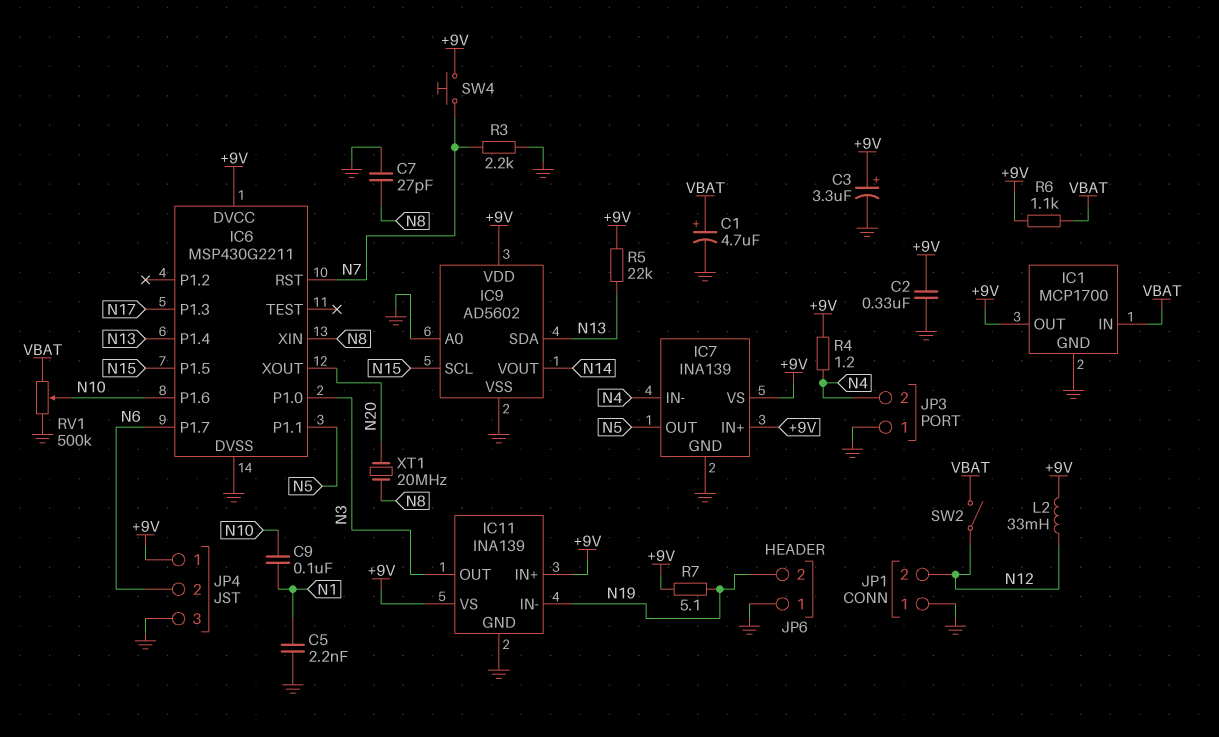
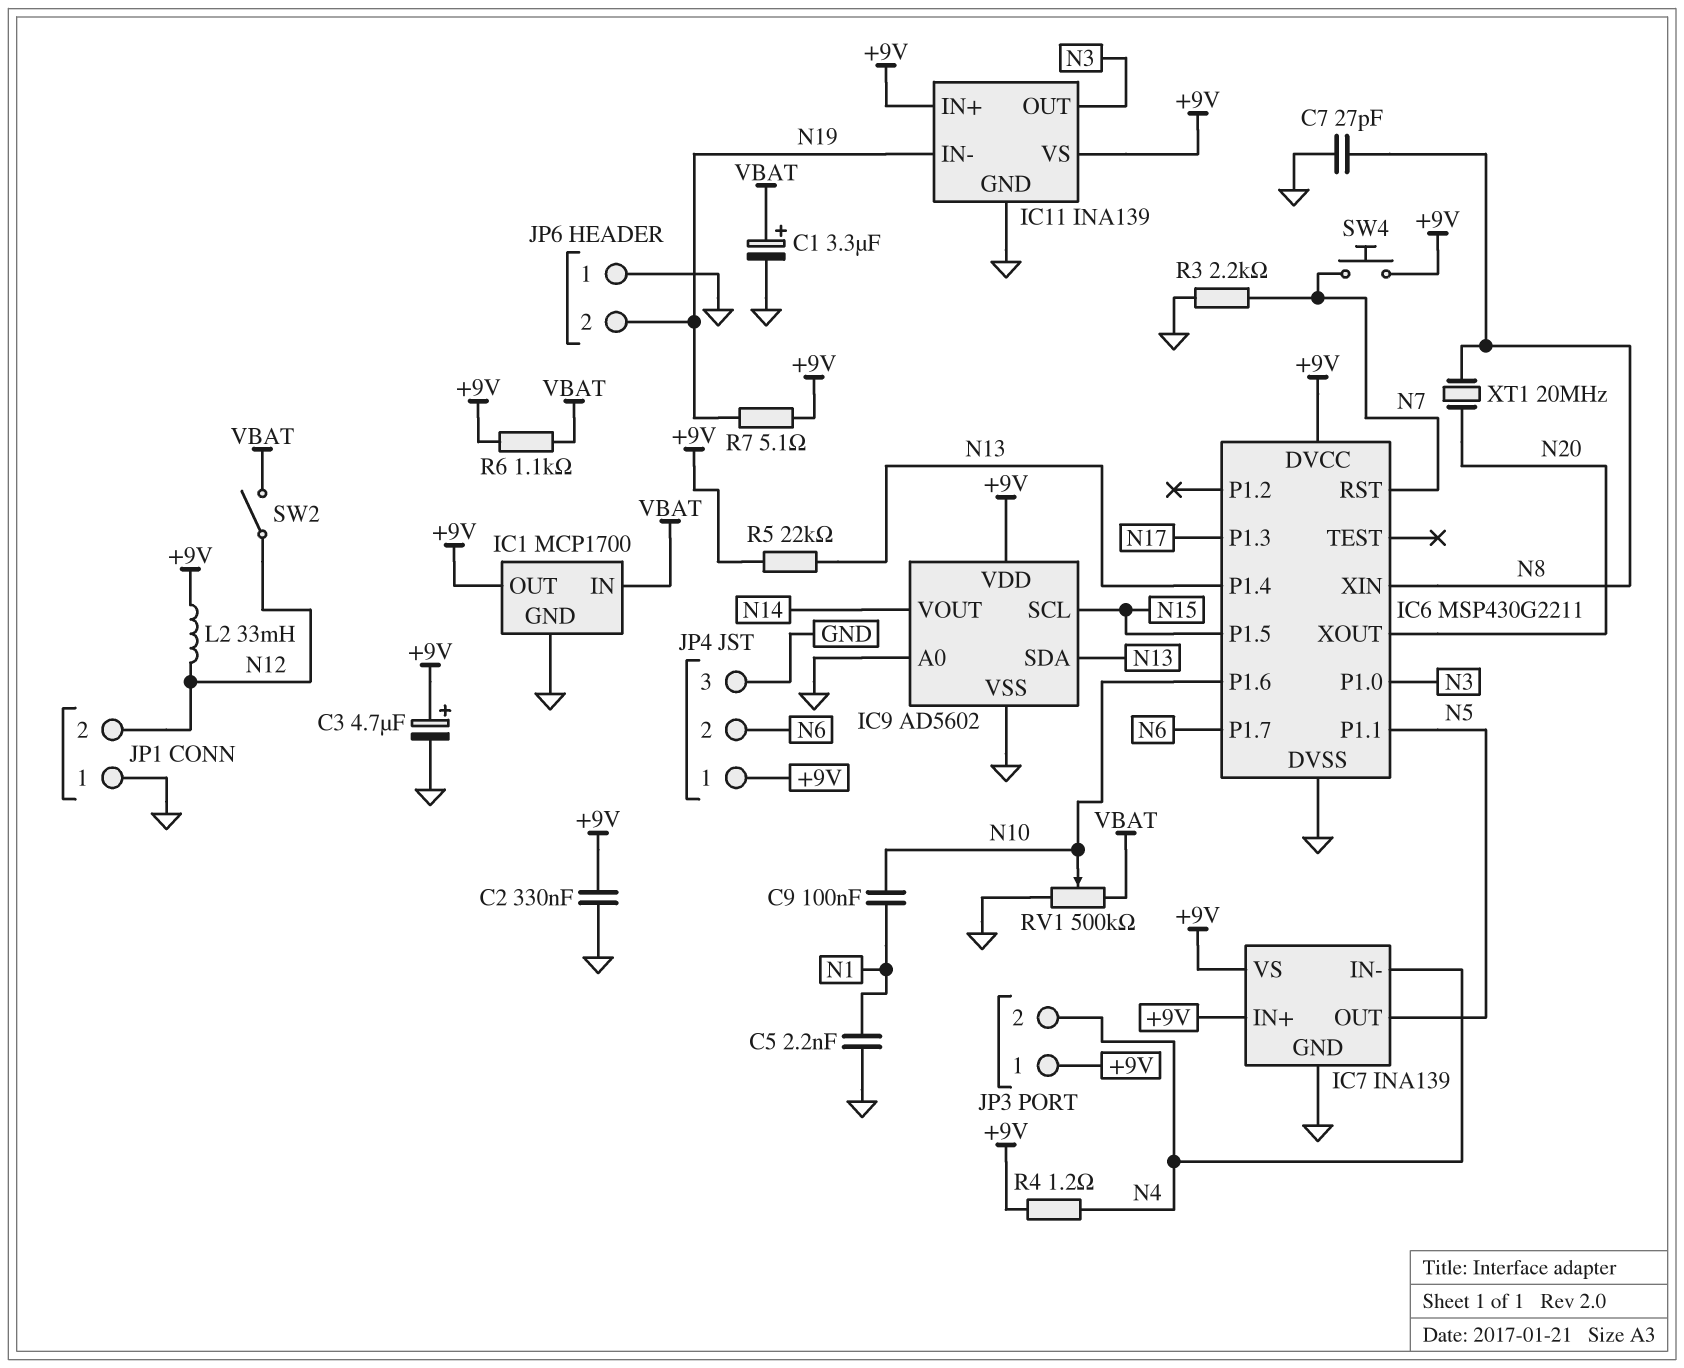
C1: 4.7uF (plus VBAT, minus GND) -> 3.3uF (plus VBAT, minus GND)
C3: 3.3uF (plus +9V, minus GND) -> 4.7uF (plus +9V, minus GND)
JP3 pin 1: GND -> +9V

